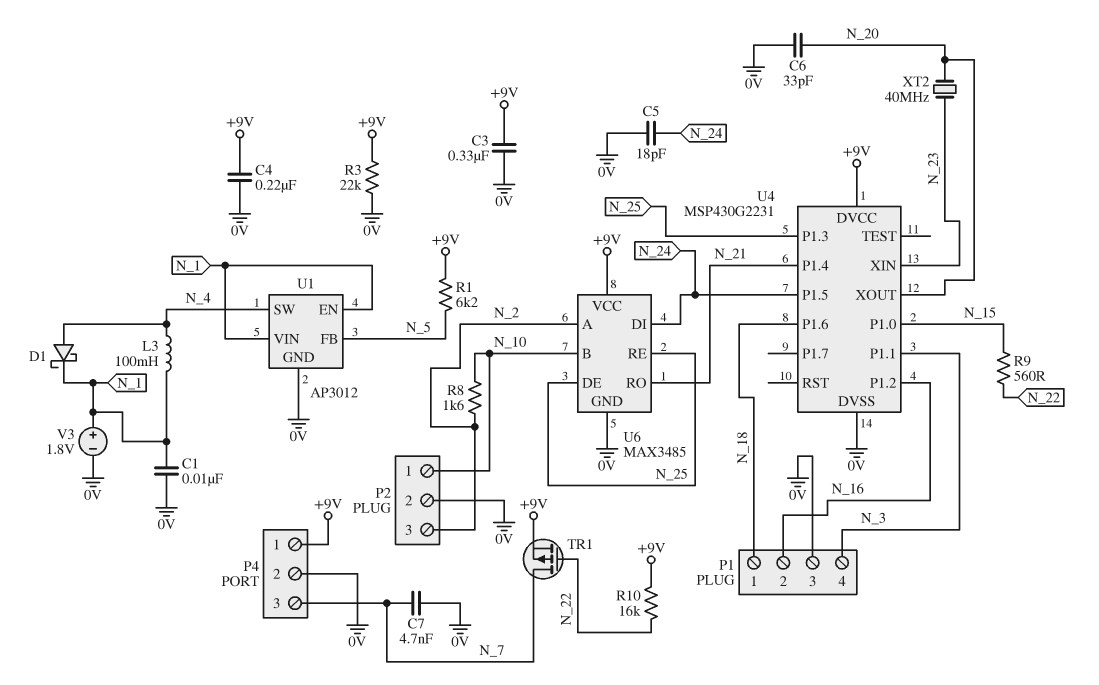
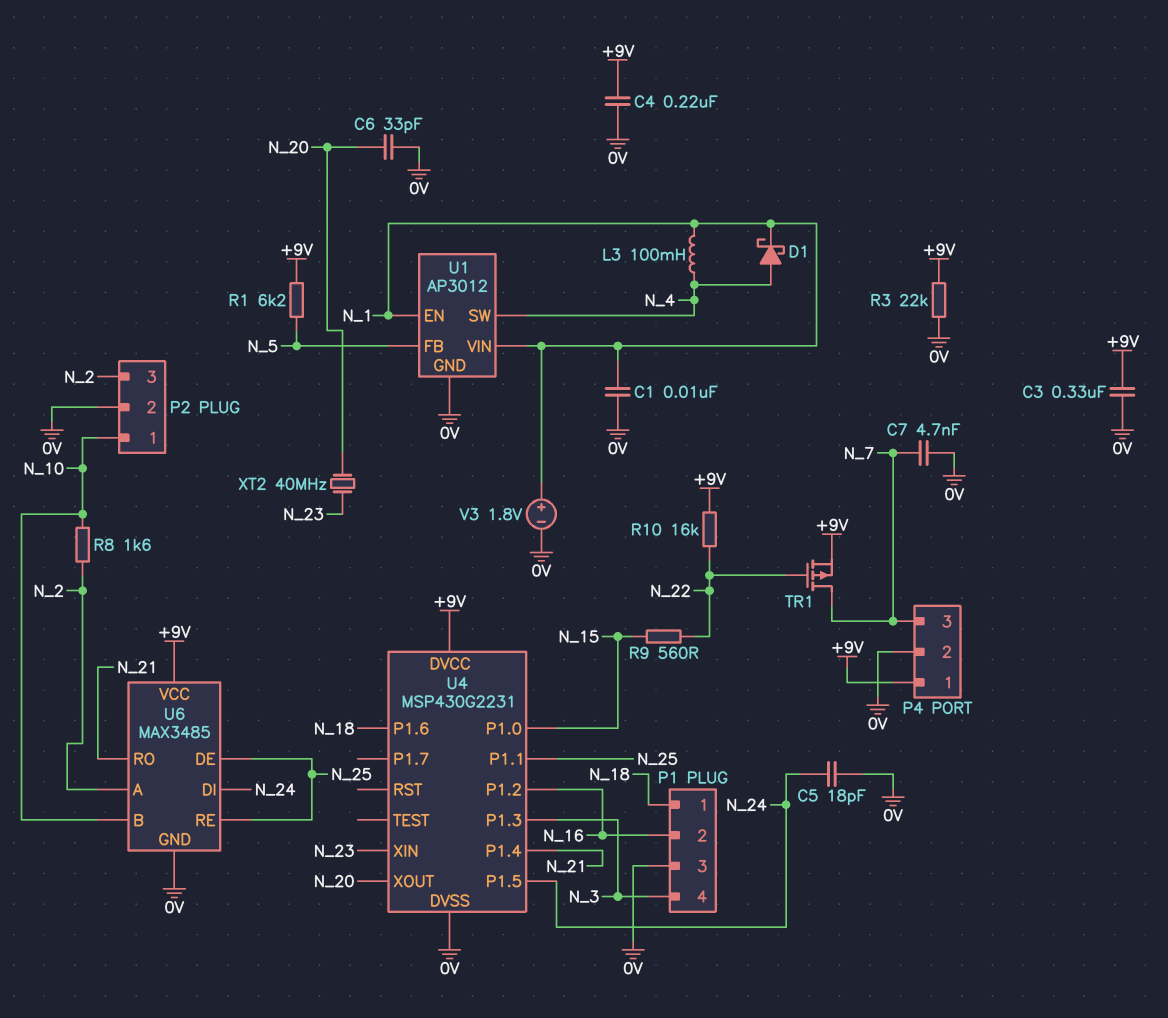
U4 pin P1.1: N_3 -> N_25
U4 pin P1.3: N_25 -> N_3

